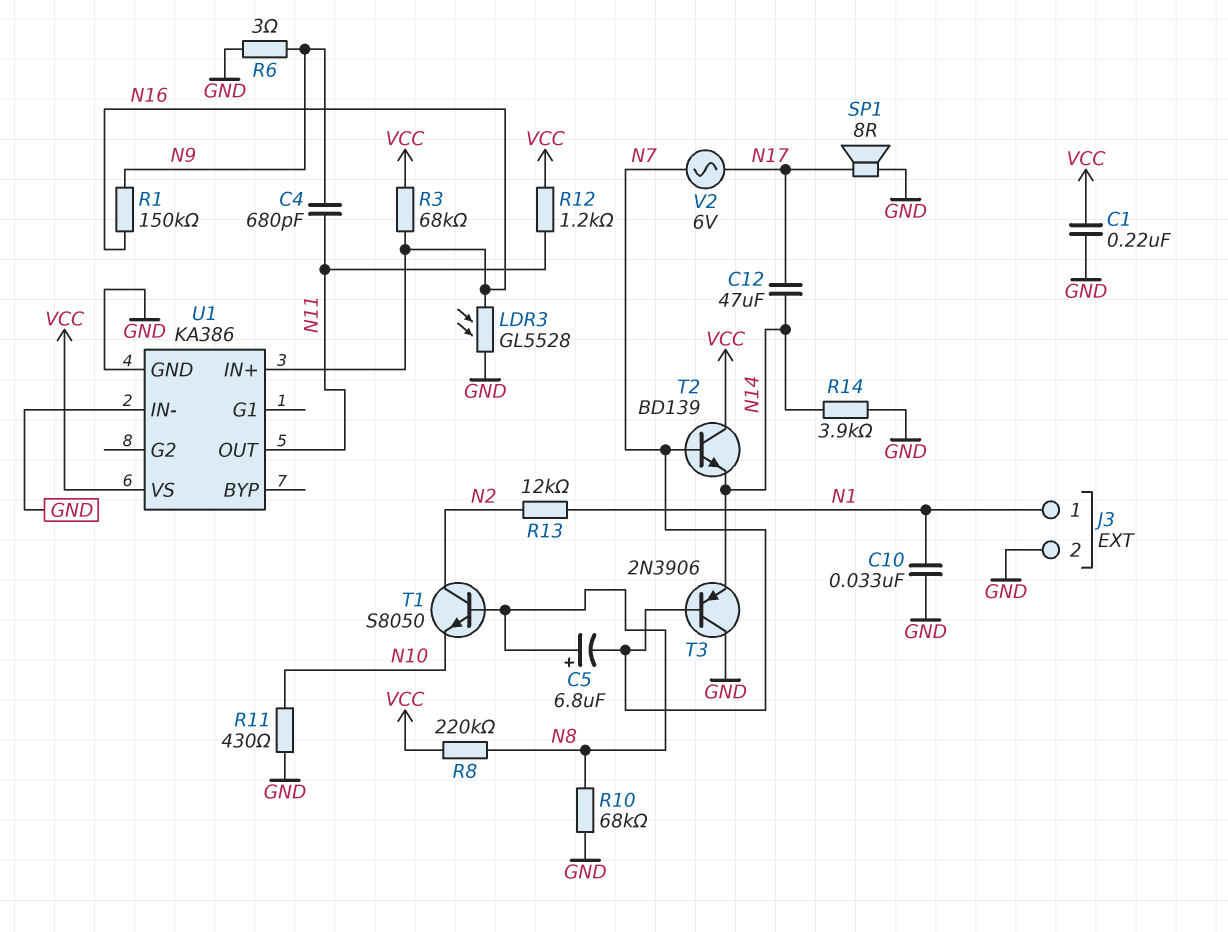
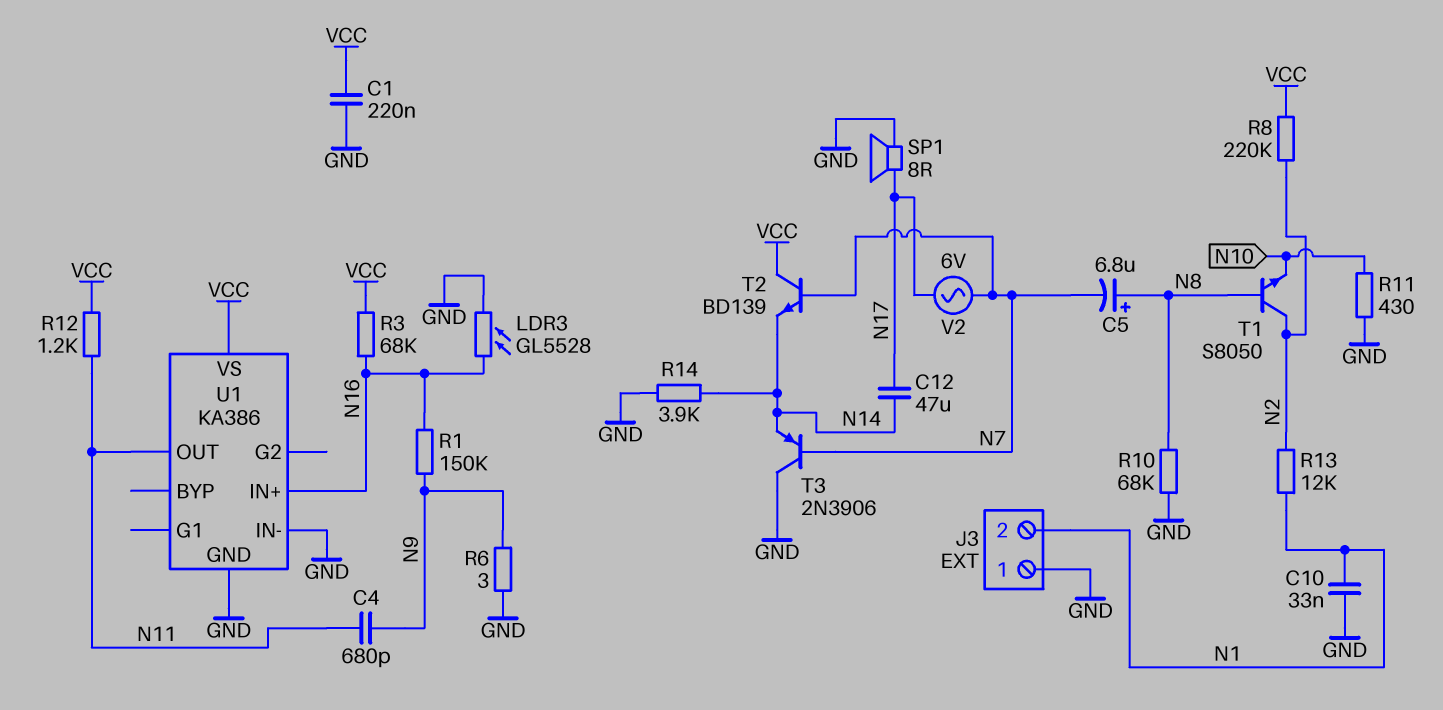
J3 pin 1: N1 -> GND
J3 pin 2: GND -> N1
R8: 220k (N8, VCC) -> 220k (N2, VCC)

